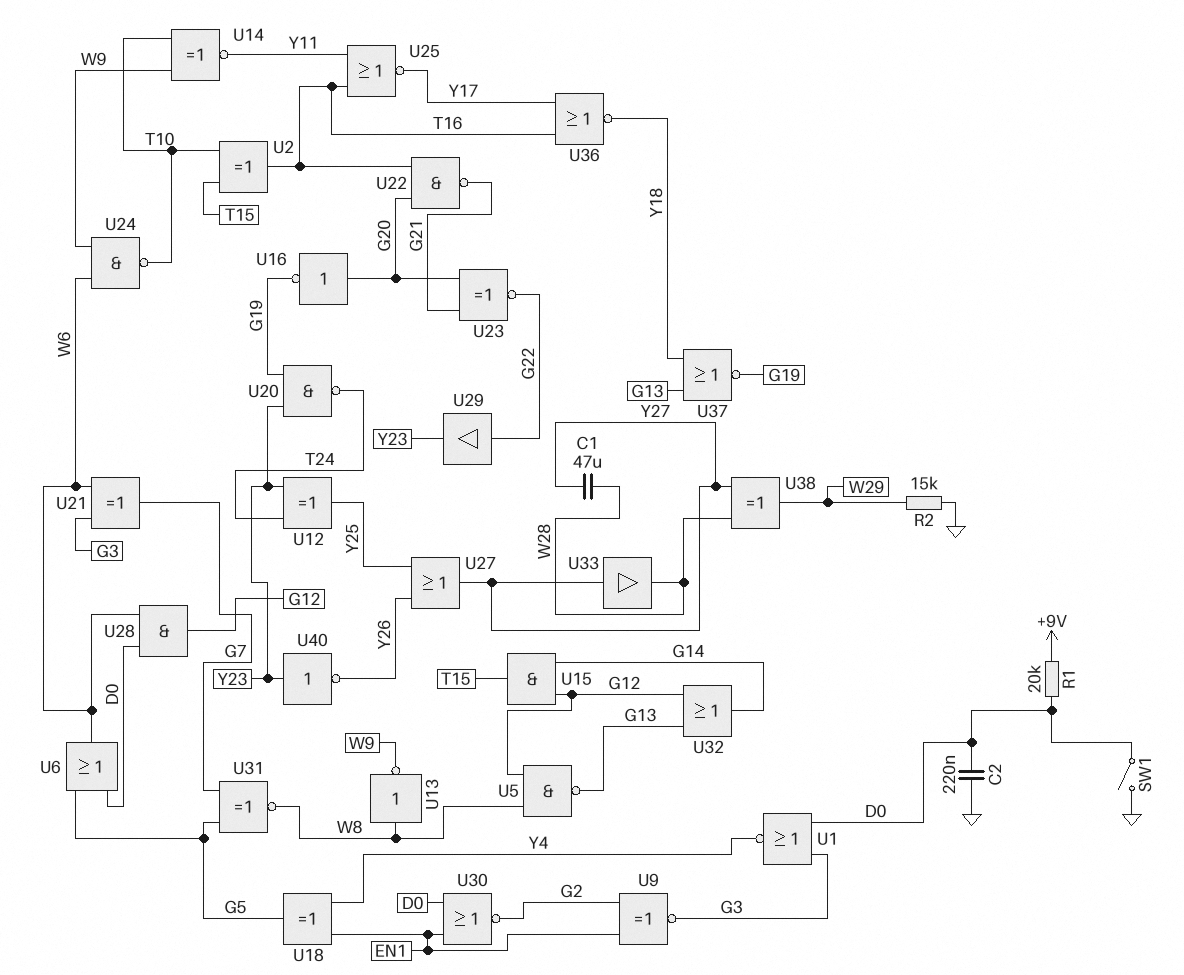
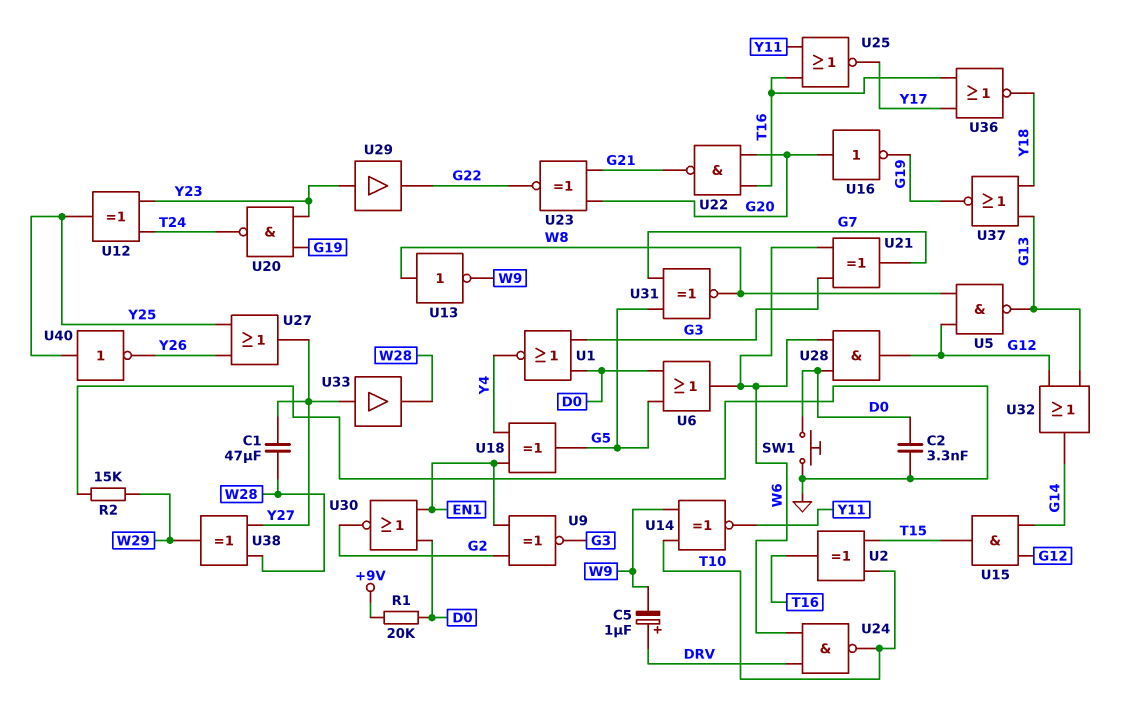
C2: 220nF (D0, GND) -> 3.3nF (D0, GND)
C5: none -> 1uF (plus DRV, minus W9)
SW1: switch (D0, GND) -> button (D0, GND)
U24: NAND (in W6, in W9, out T10) -> NAND (in DRV, in W6, out T10)
U29: buffer (in G22, out Y23) -> buffer (in Y23, out G22)
U40: NOT (in Y23, out Y26) -> NOT (in Y25, out Y26)

